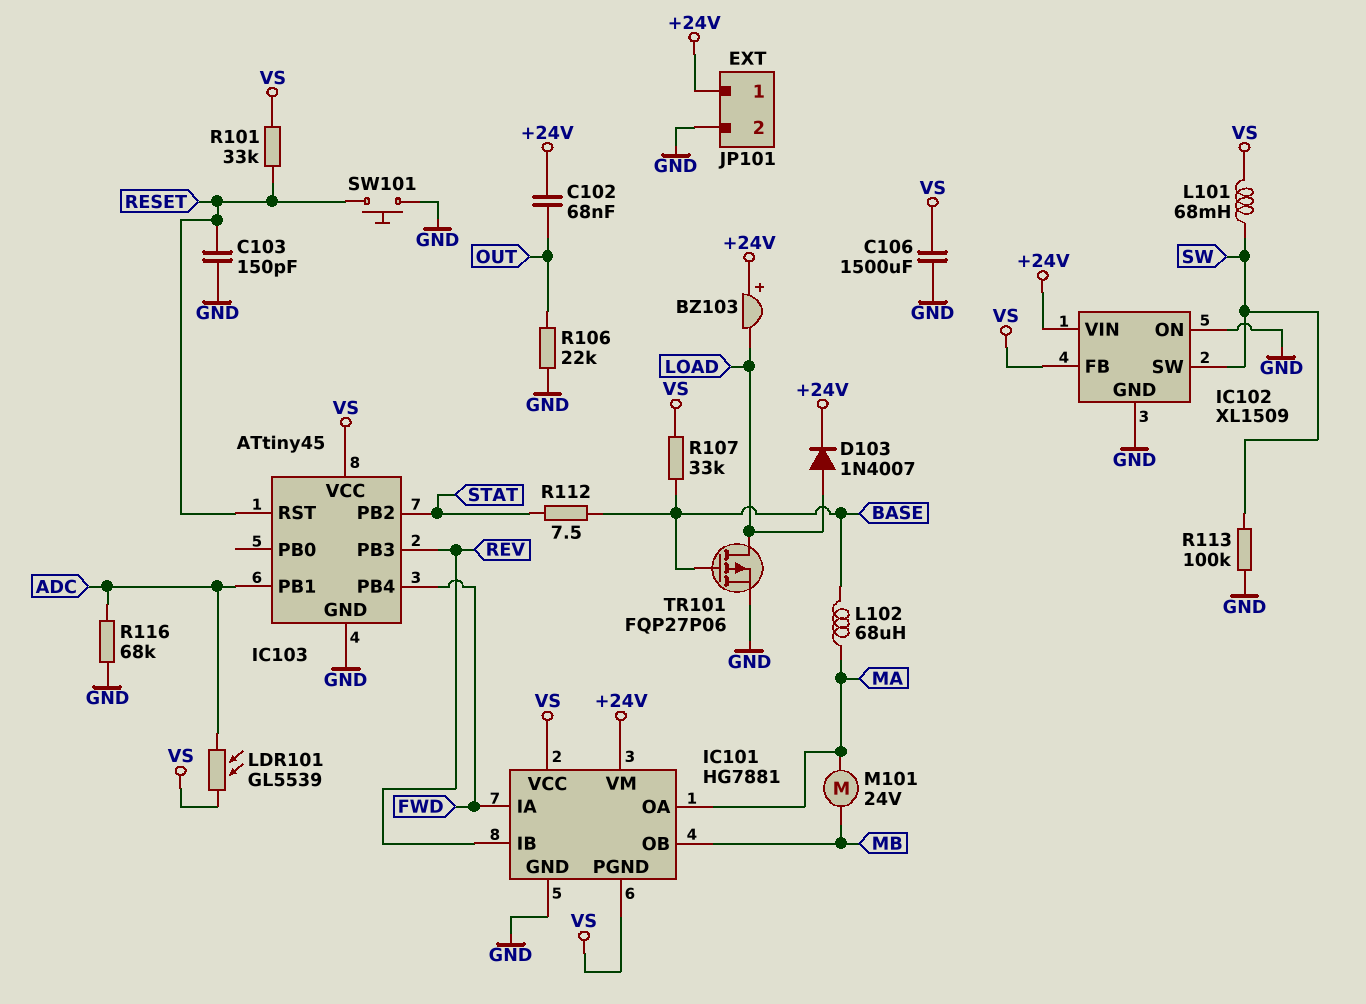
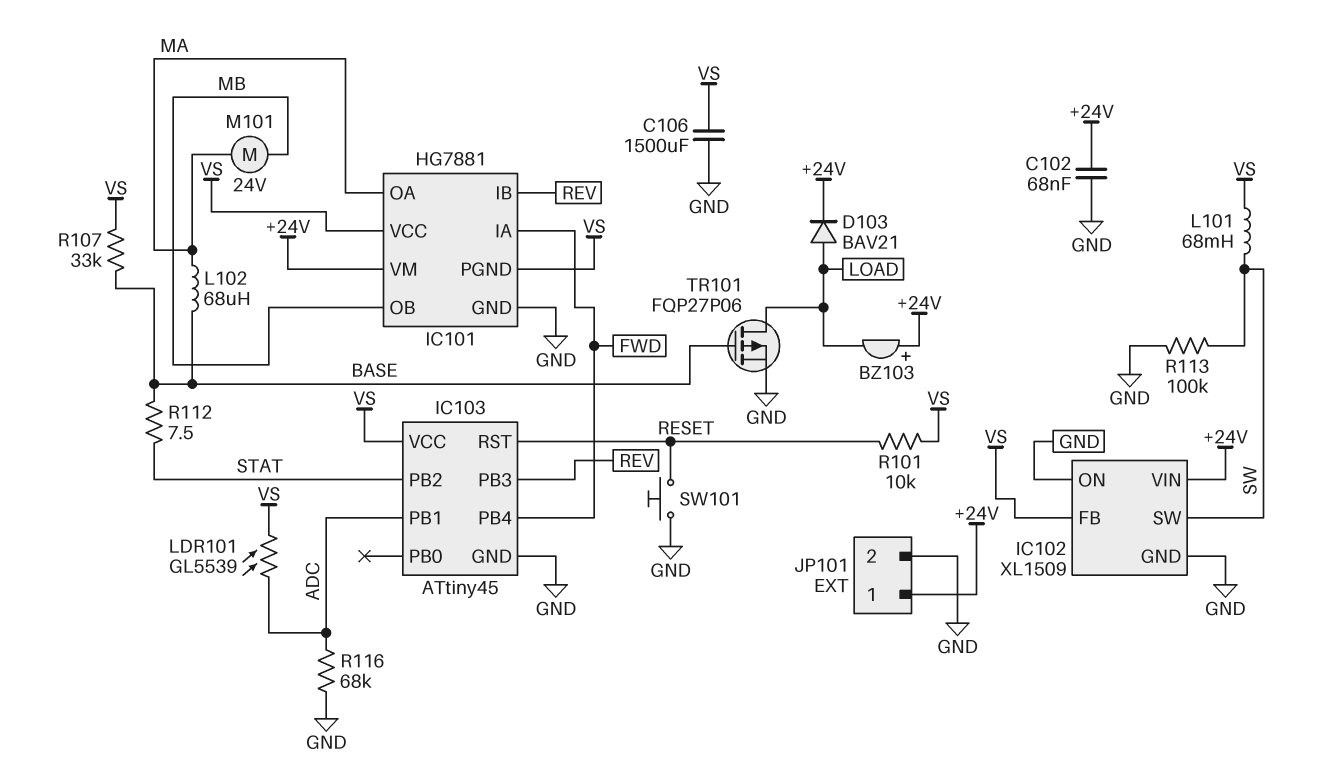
C102: 68nF (+24V, OUT) -> 68nF (+24V, GND)
C103: 150pF (GND, RESET) -> none
D103: diode 1N4007 (A LOAD, K +24V) -> diode BAV21 (A LOAD, K +24V)
R101: 33k (RESET, VS) -> 10k (RESET, VS)
R106: 22k (GND, OUT) -> none

